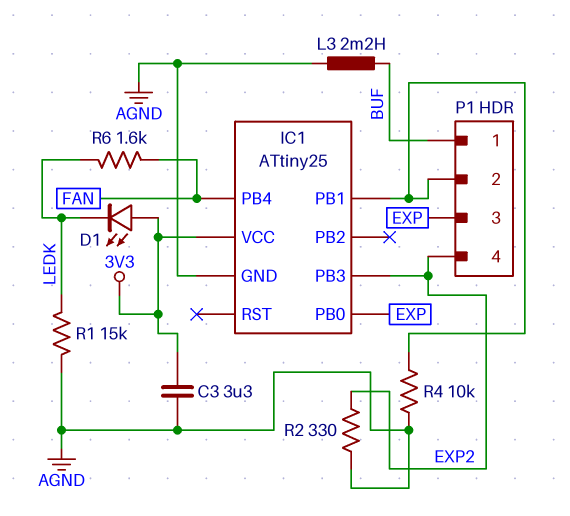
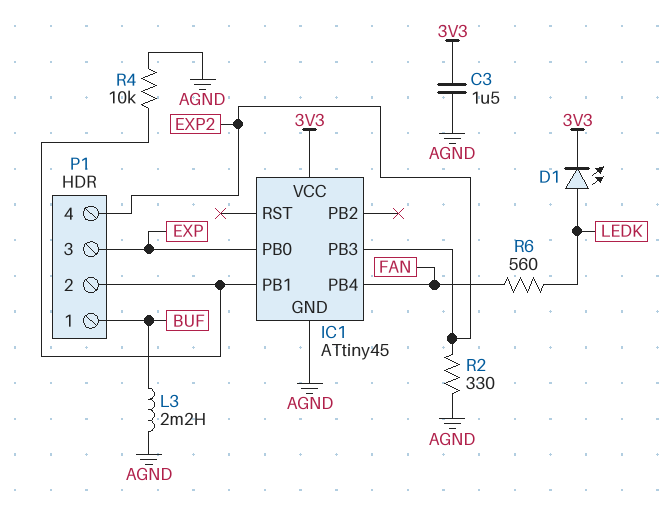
C3: 3.3uF (3V3, AGND) -> 1.5uF (3V3, AGND)
D1: LED (A 3V3, K LEDK) -> LED (A LEDK, K 3V3)
IC1: ATtiny25 -> ATtiny45
R1: 15k (AGND, LEDK) -> none
R6: 1.6k (FAN, LEDK) -> 560 (FAN, LEDK)

